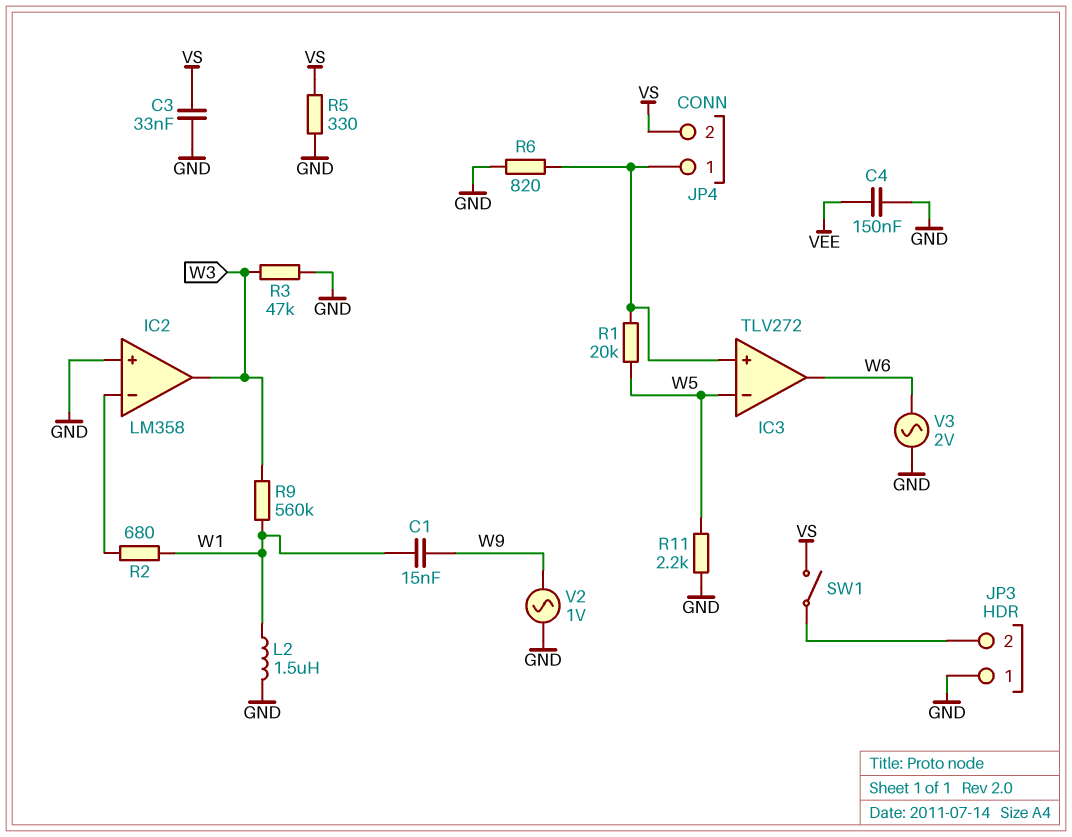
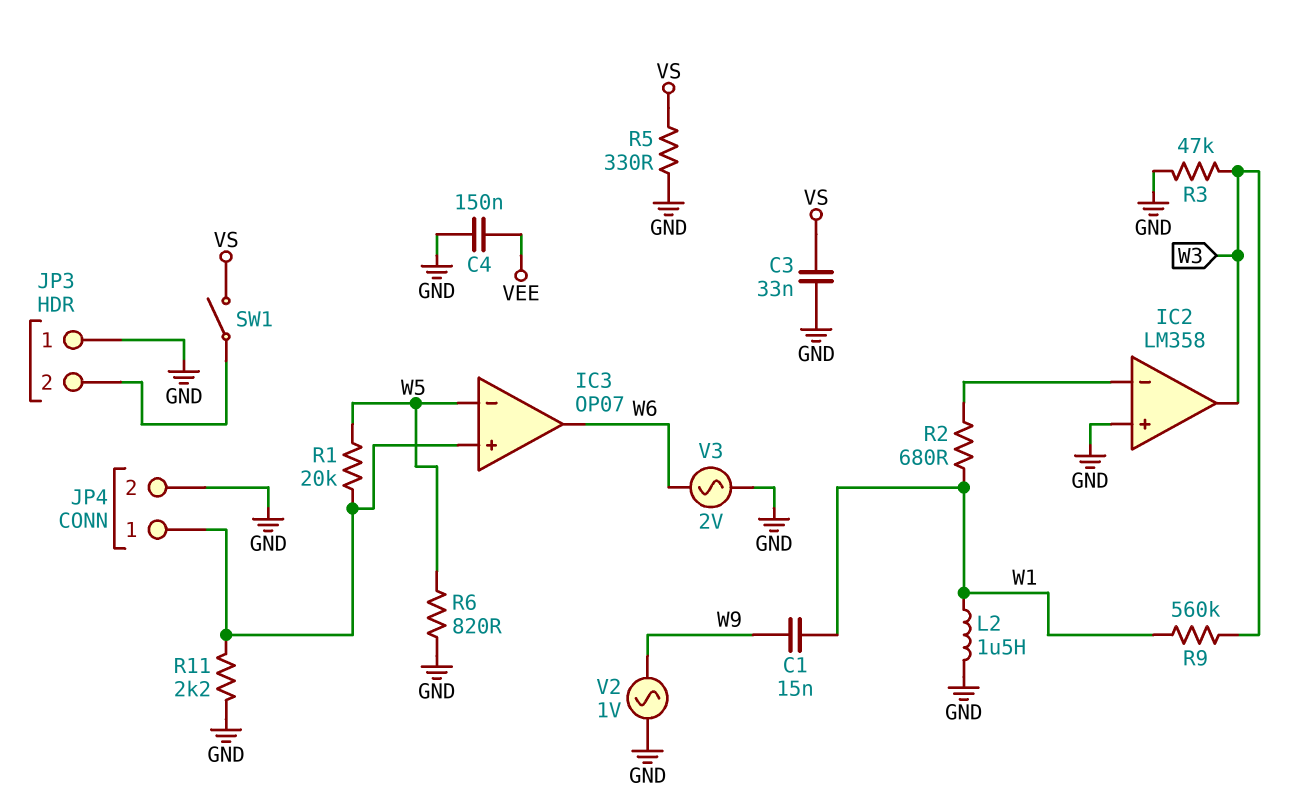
IC3: TLV272 -> OP07
JP4 pin 2: VS -> GND
R6: 820 (GND, IC3/in+) -> 820 (GND, W5)
R11: 2.2k (GND, W5) -> 2.2k (GND, IC3/in+)

